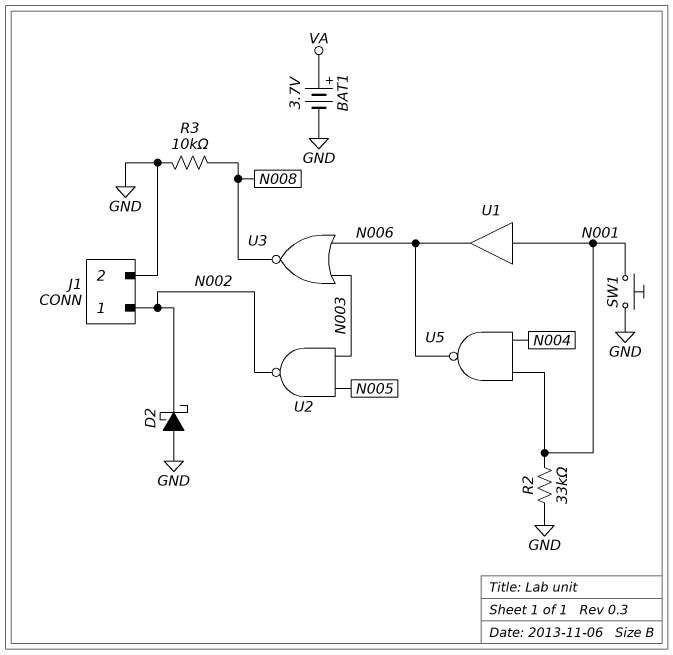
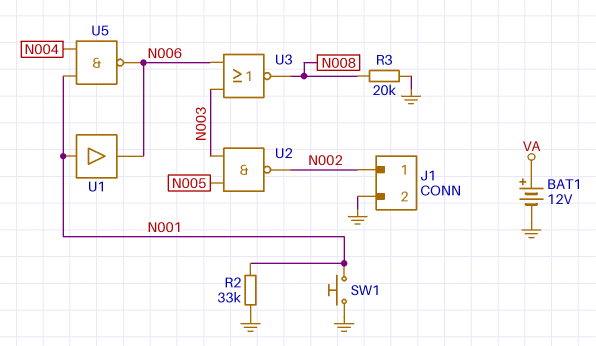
BAT1: 3.7V (plus VA, minus GND) -> 12V (plus VA, minus GND)
D2: schottky (A GND, K N002) -> none
R3: 10k (GND, N008) -> 20k (GND, N008)

